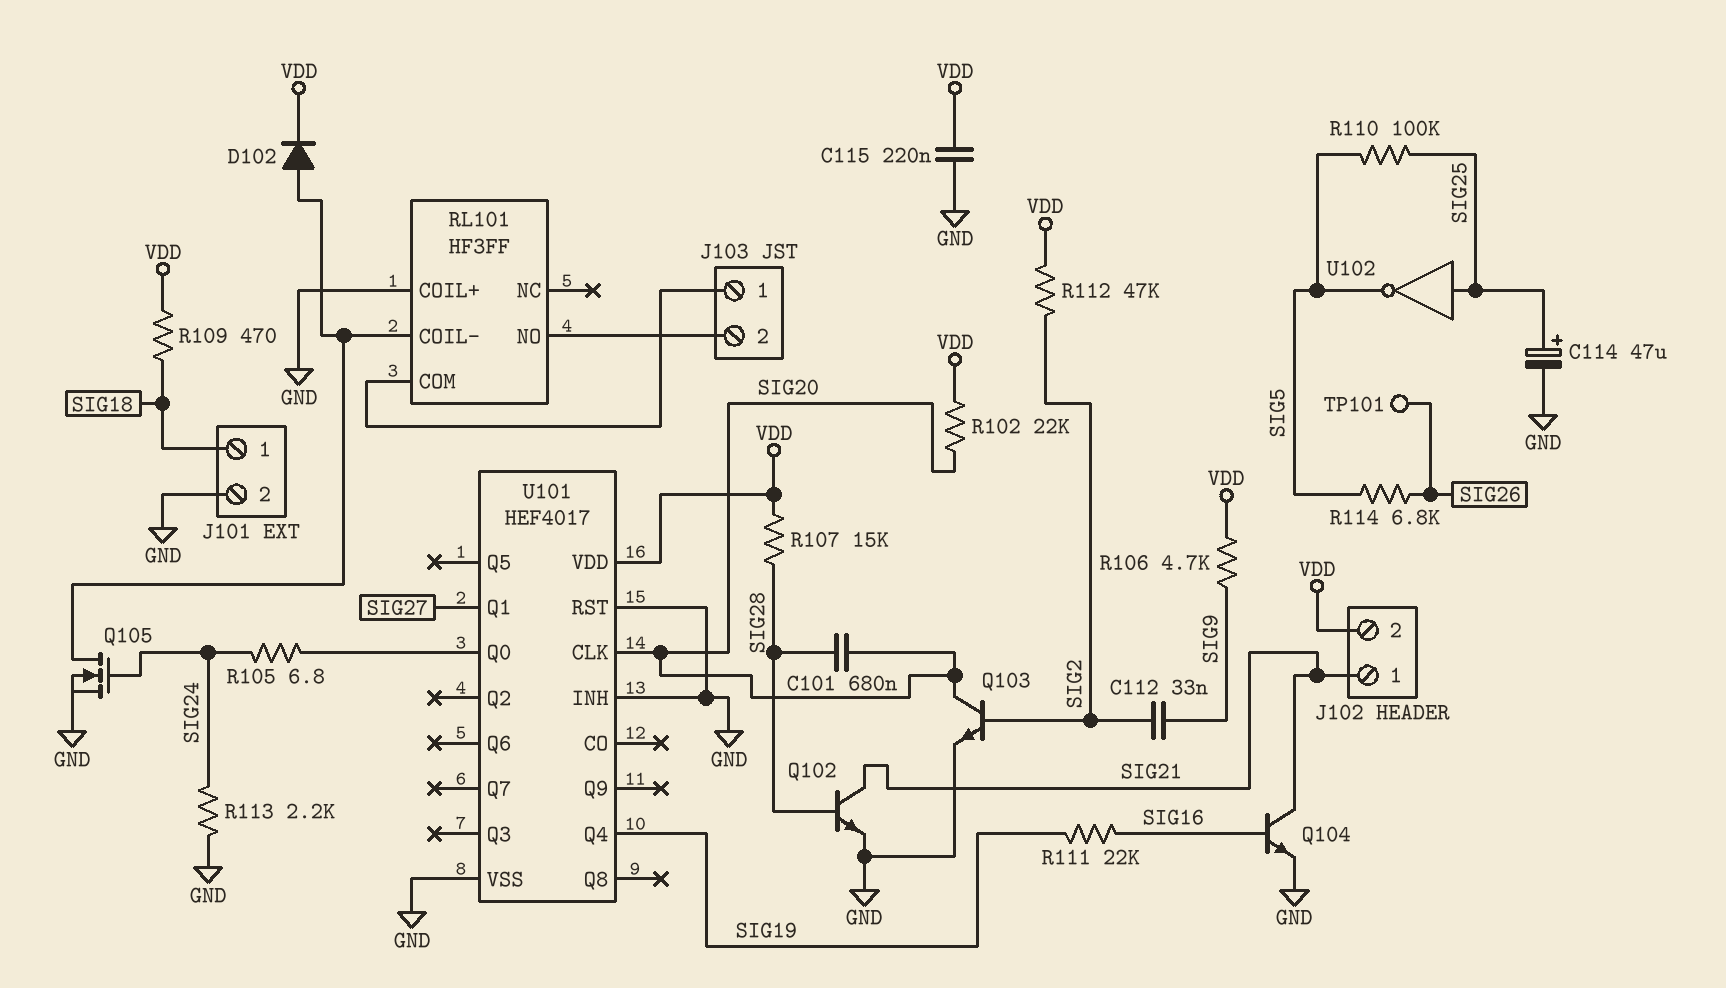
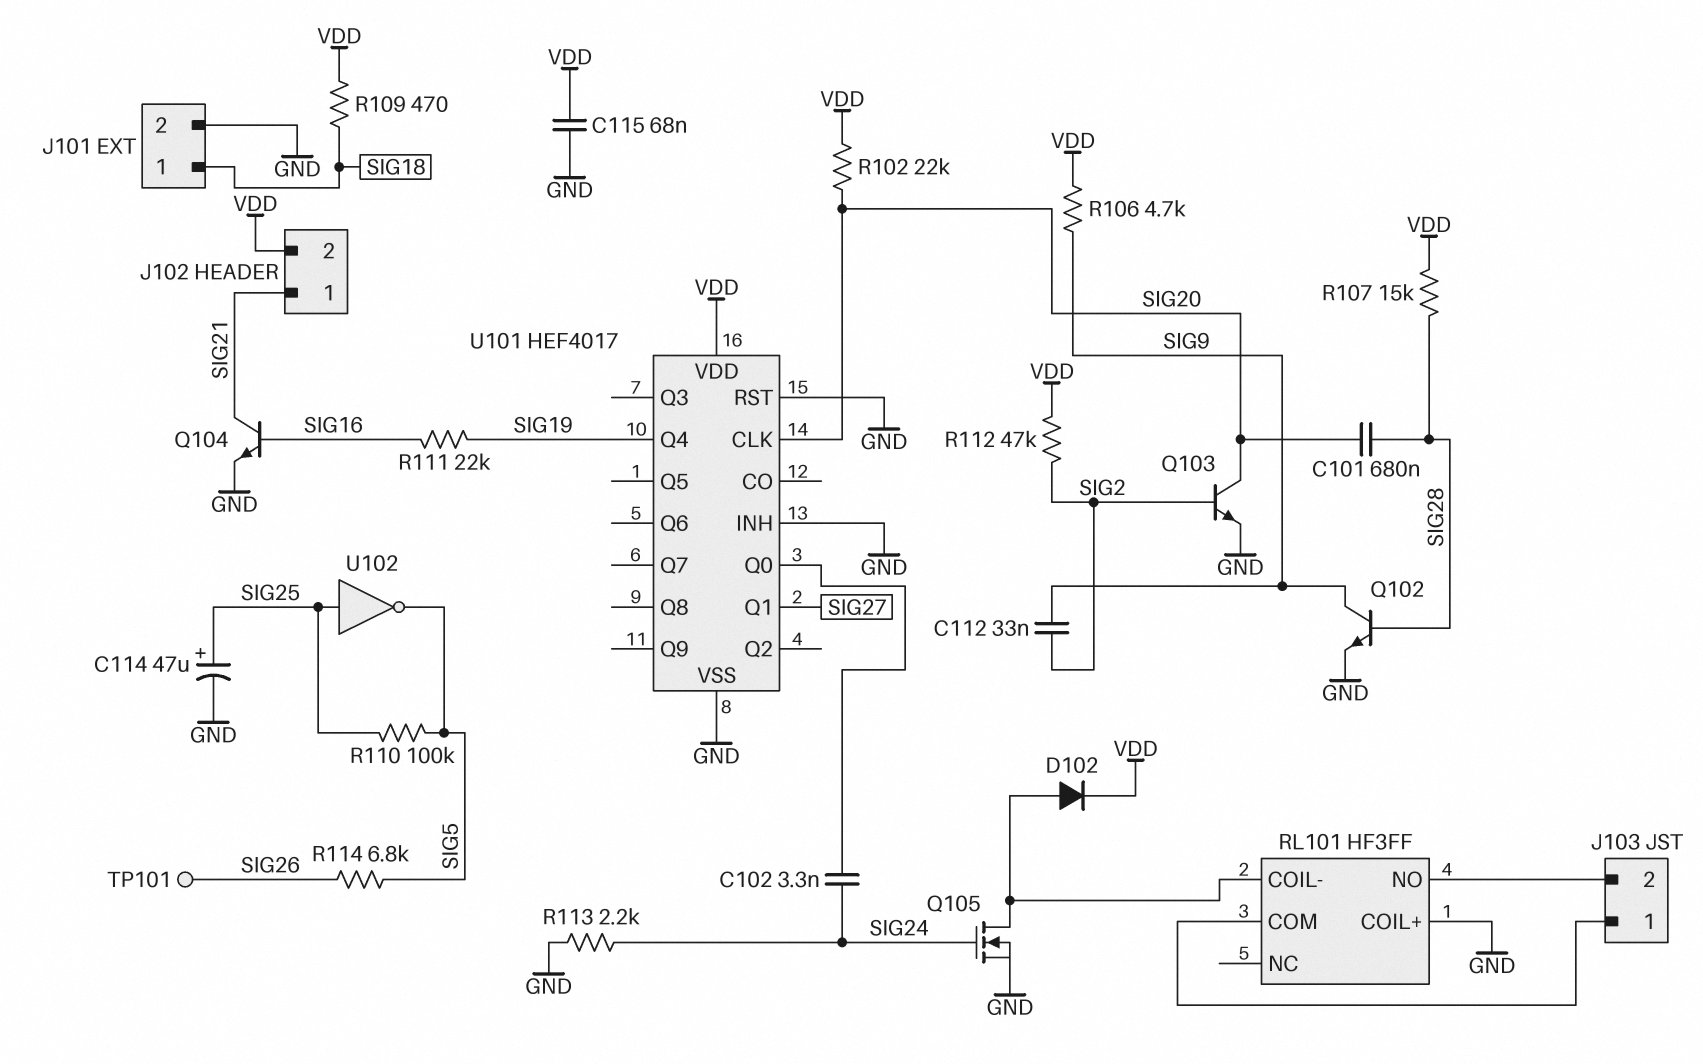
C102: none -> 3.3nF (SIG24, U101/Q0)
C115: 220nF (GND, VDD) -> 68nF (GND, VDD)
Q102: NPN (B SIG28, C SIG21, E GND) -> NPN (B SIG28, C SIG9, E GND)
R105: 6.8 (SIG24, U101/Q0) -> none

